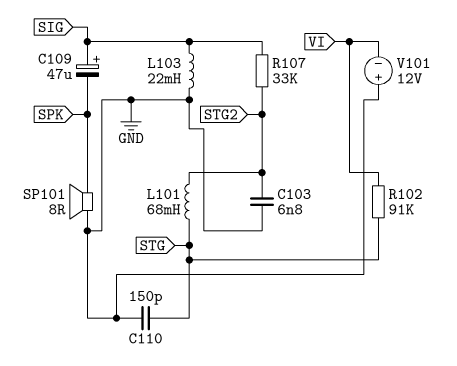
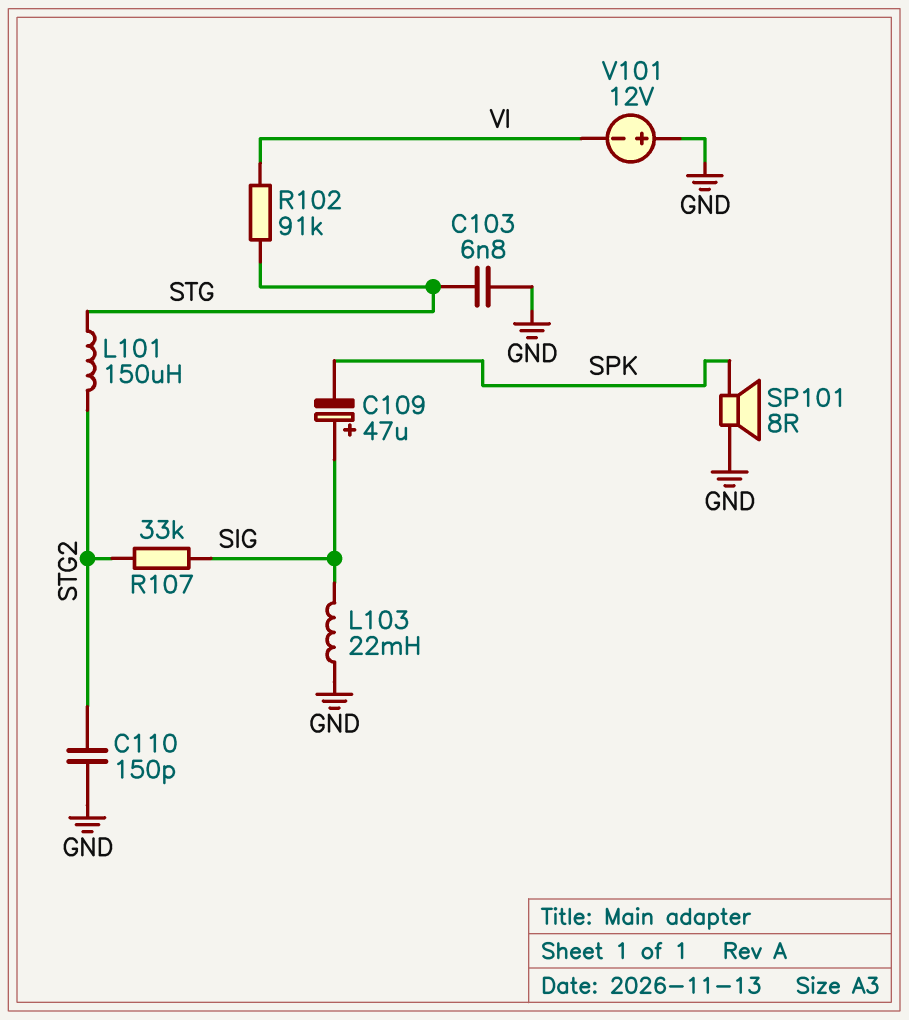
C103: 6.8nF (GND, STG2) -> 6.8nF (GND, STG)
C110: 150pF (GND, STG) -> 150pF (GND, STG2)
L101: 68mH (STG, STG2) -> 150uH (STG, STG2)

